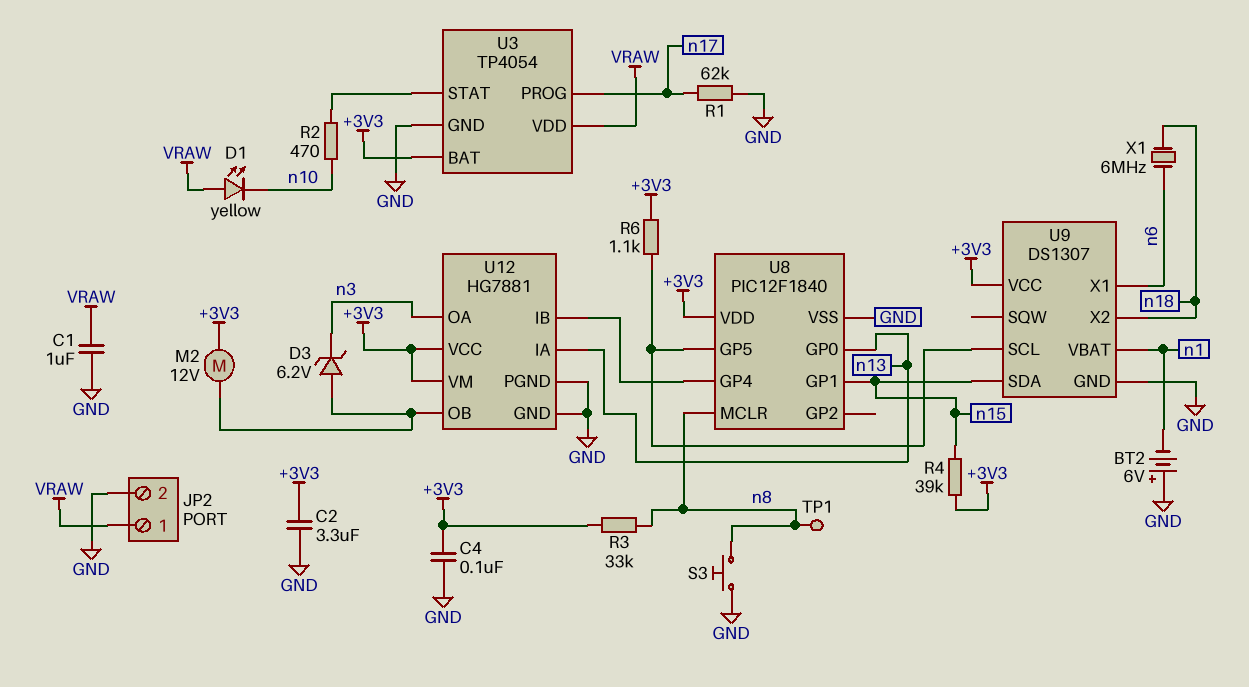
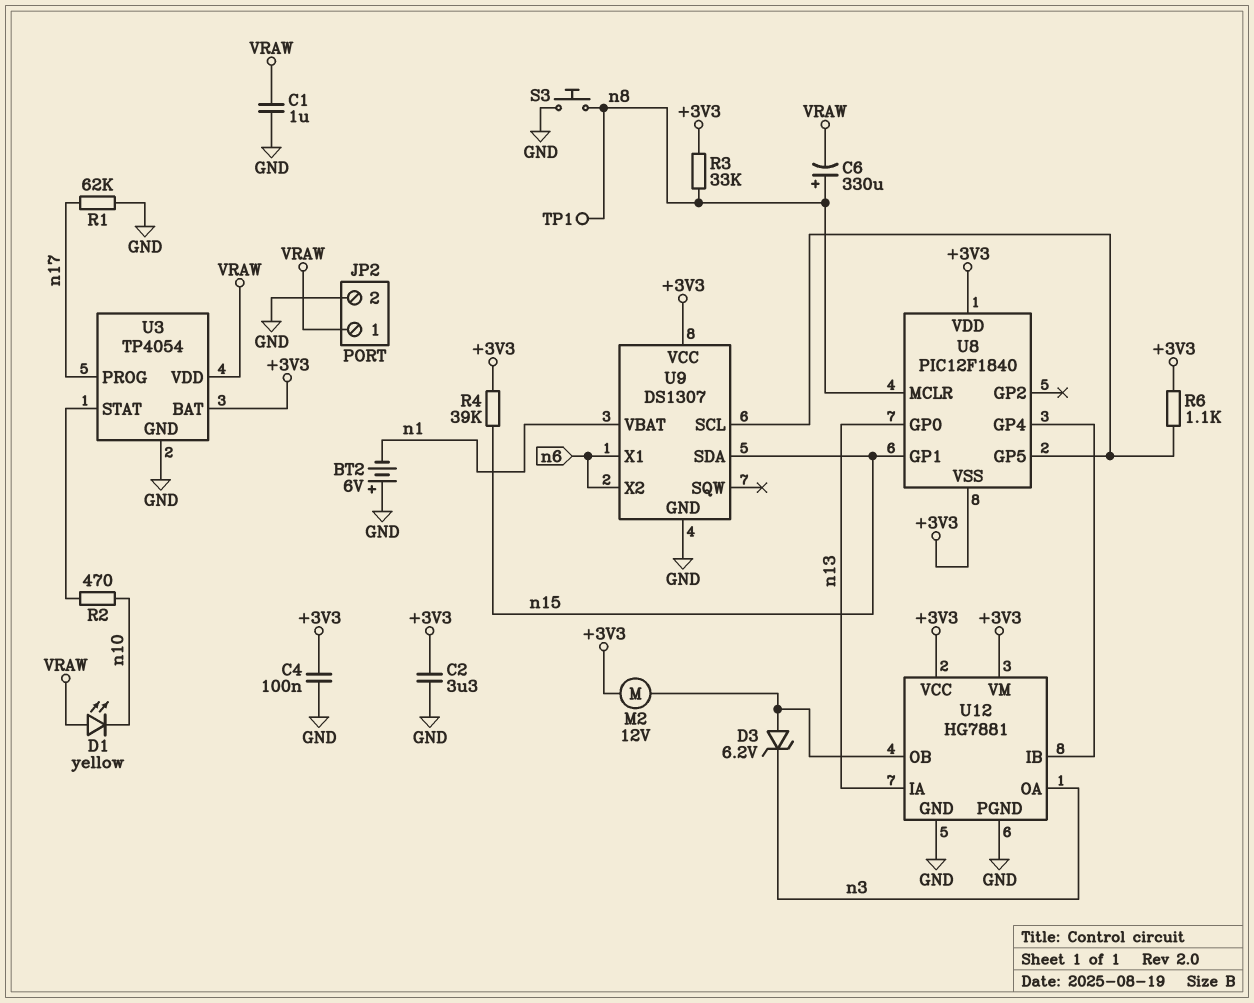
C6: none -> 330uF (plus n8, minus VRAW)
U8 pin VSS: GND -> +3V3
U9 pin X2: n18 -> n6
X1: 6MHz (n6, n18) -> none

